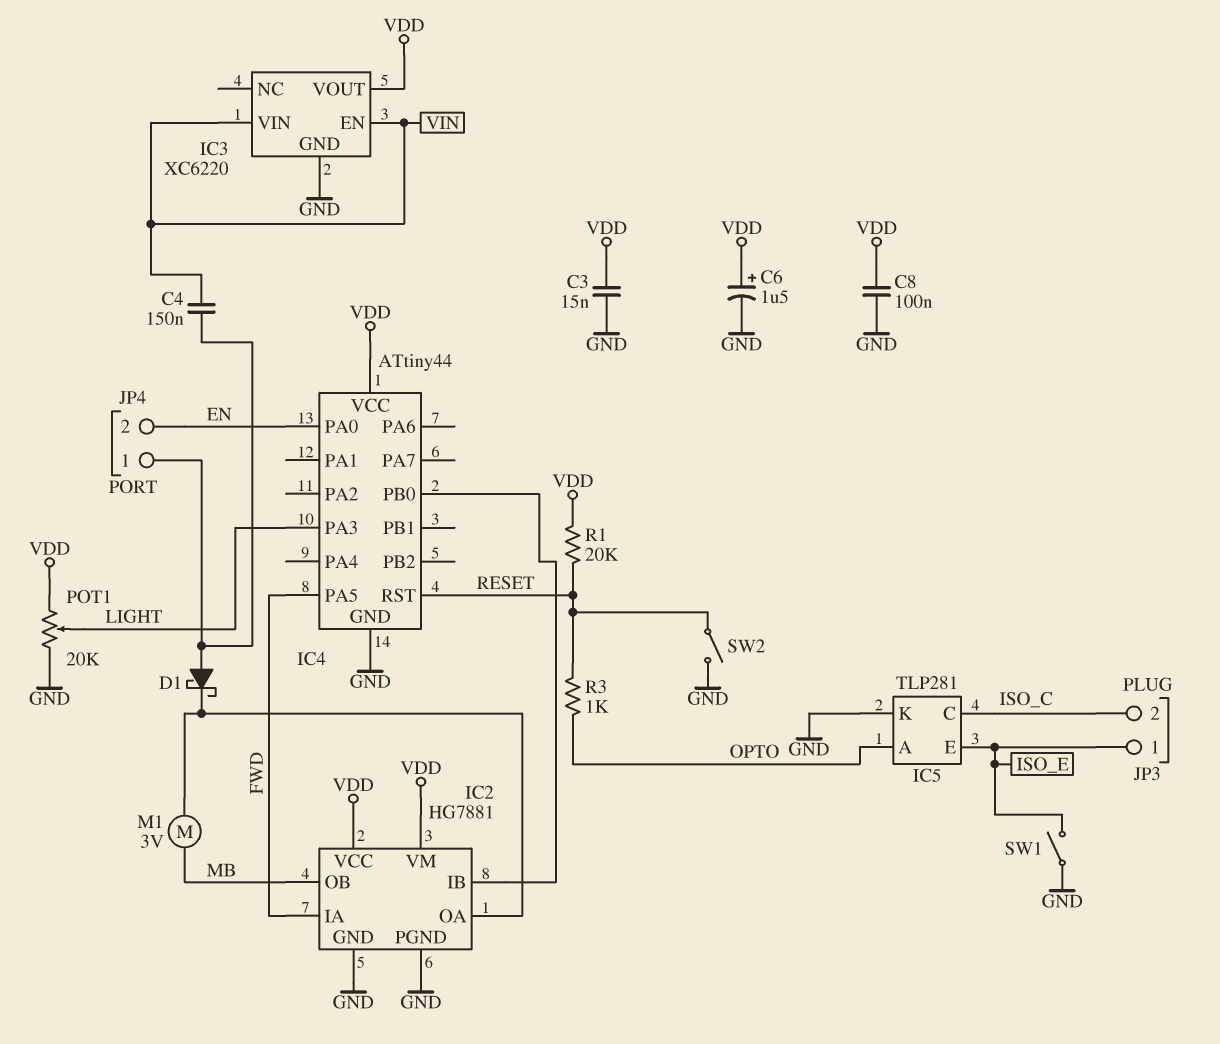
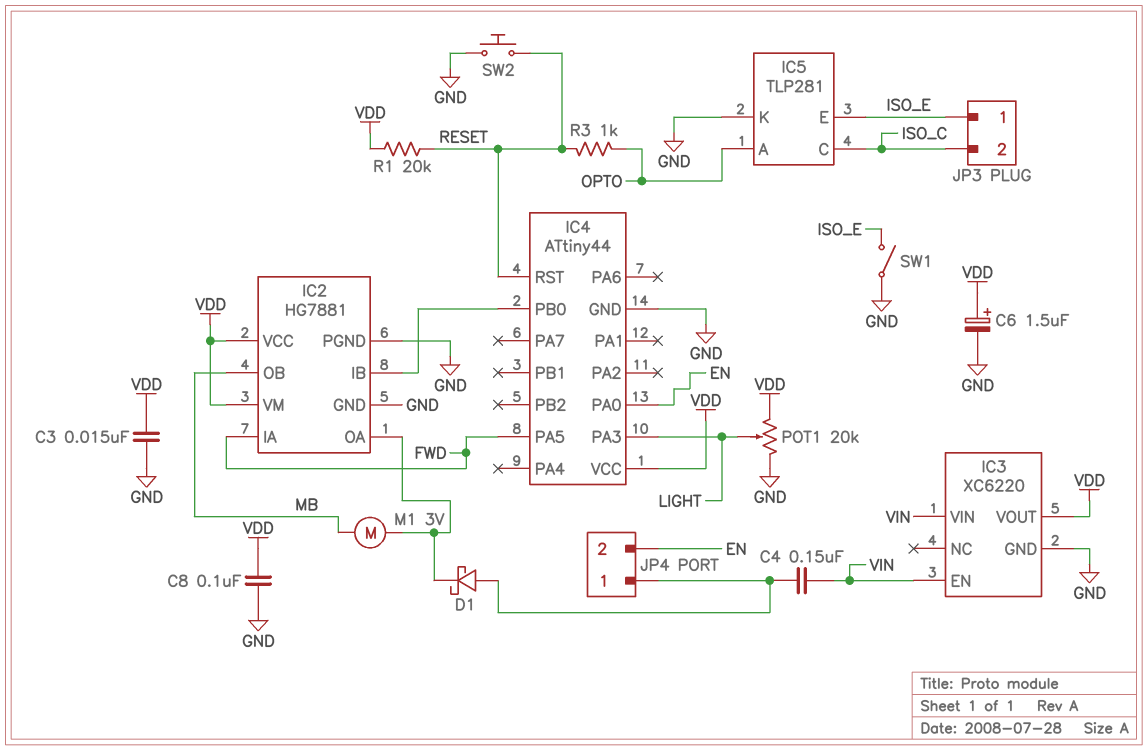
SW2: switch (GND, RESET) -> button (GND, RESET)

